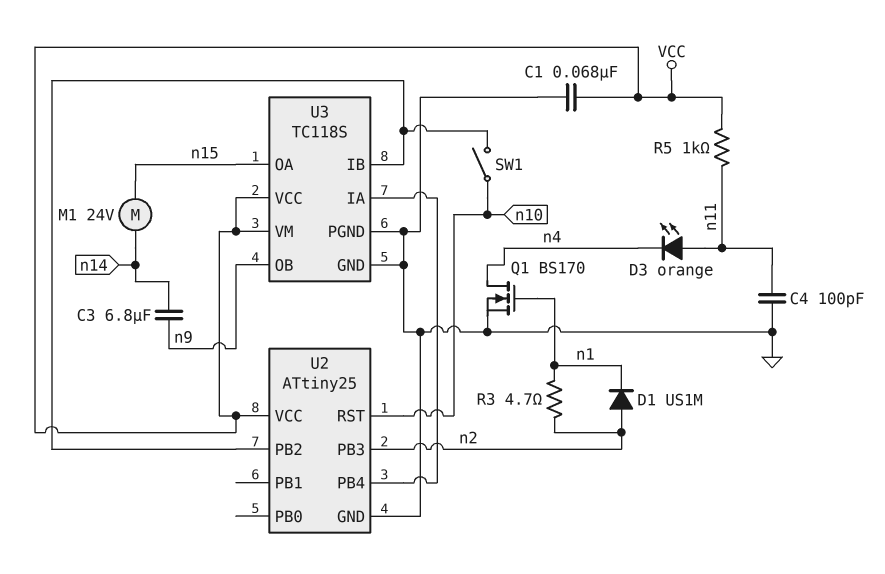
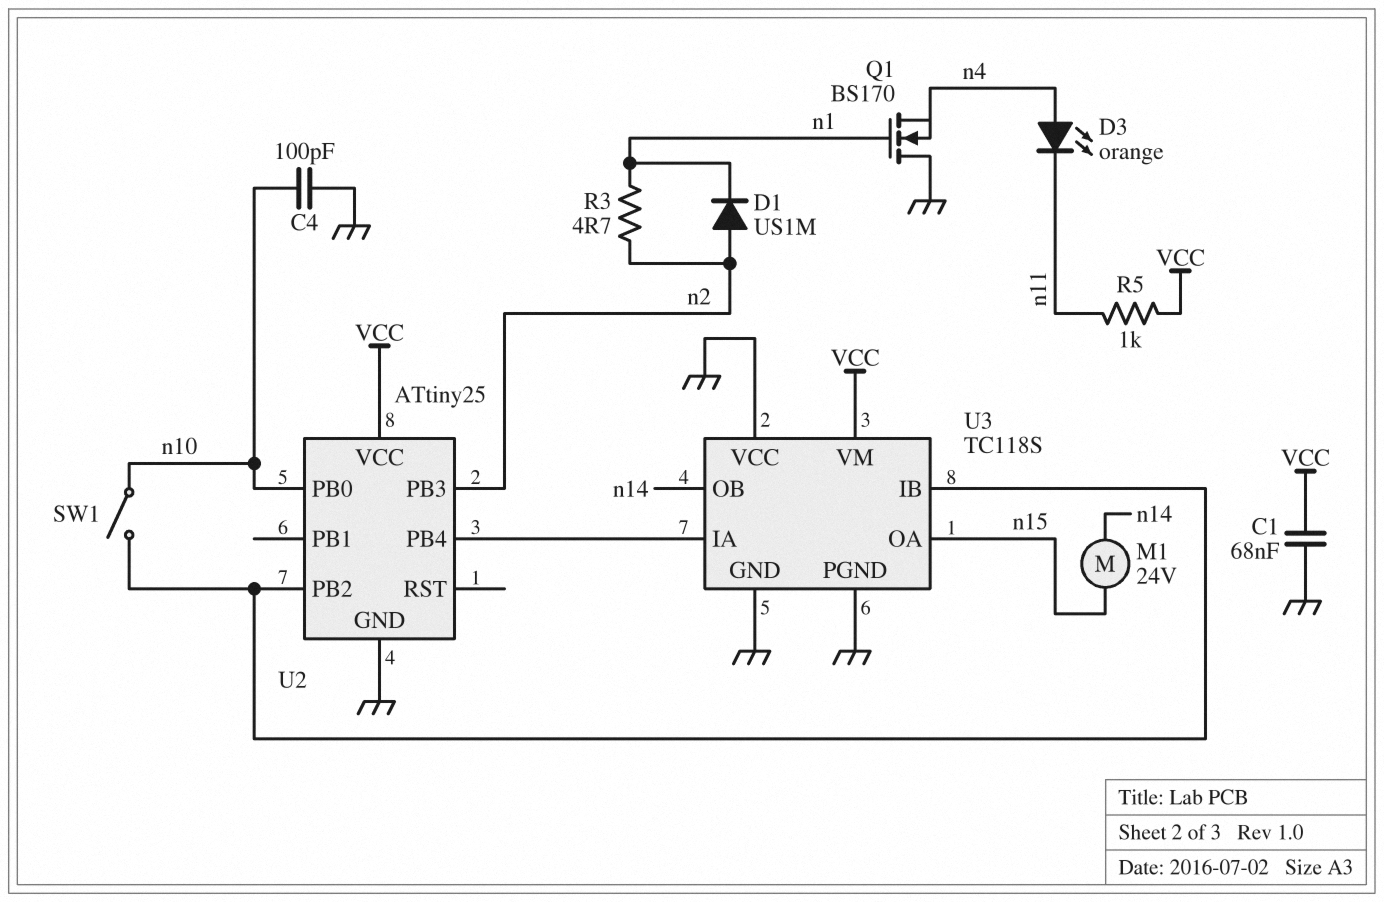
C3: 6.8uF (n9, n14) -> none
C4: 100pF (GND, n11) -> 100pF (GND, n10)
D3: LED orange (A n11, K n4) -> LED orange (A n4, K n11)
Q1: NMOS BS170 (G n1, D n4, S GND) -> NMOS BS170 (G n1, D GND, S n4)
U2 pin PB0: none -> n10
U2 pin RST: n10 -> none
U3 pin OB: n9 -> n14
U3 pin VCC: VCC -> GND

